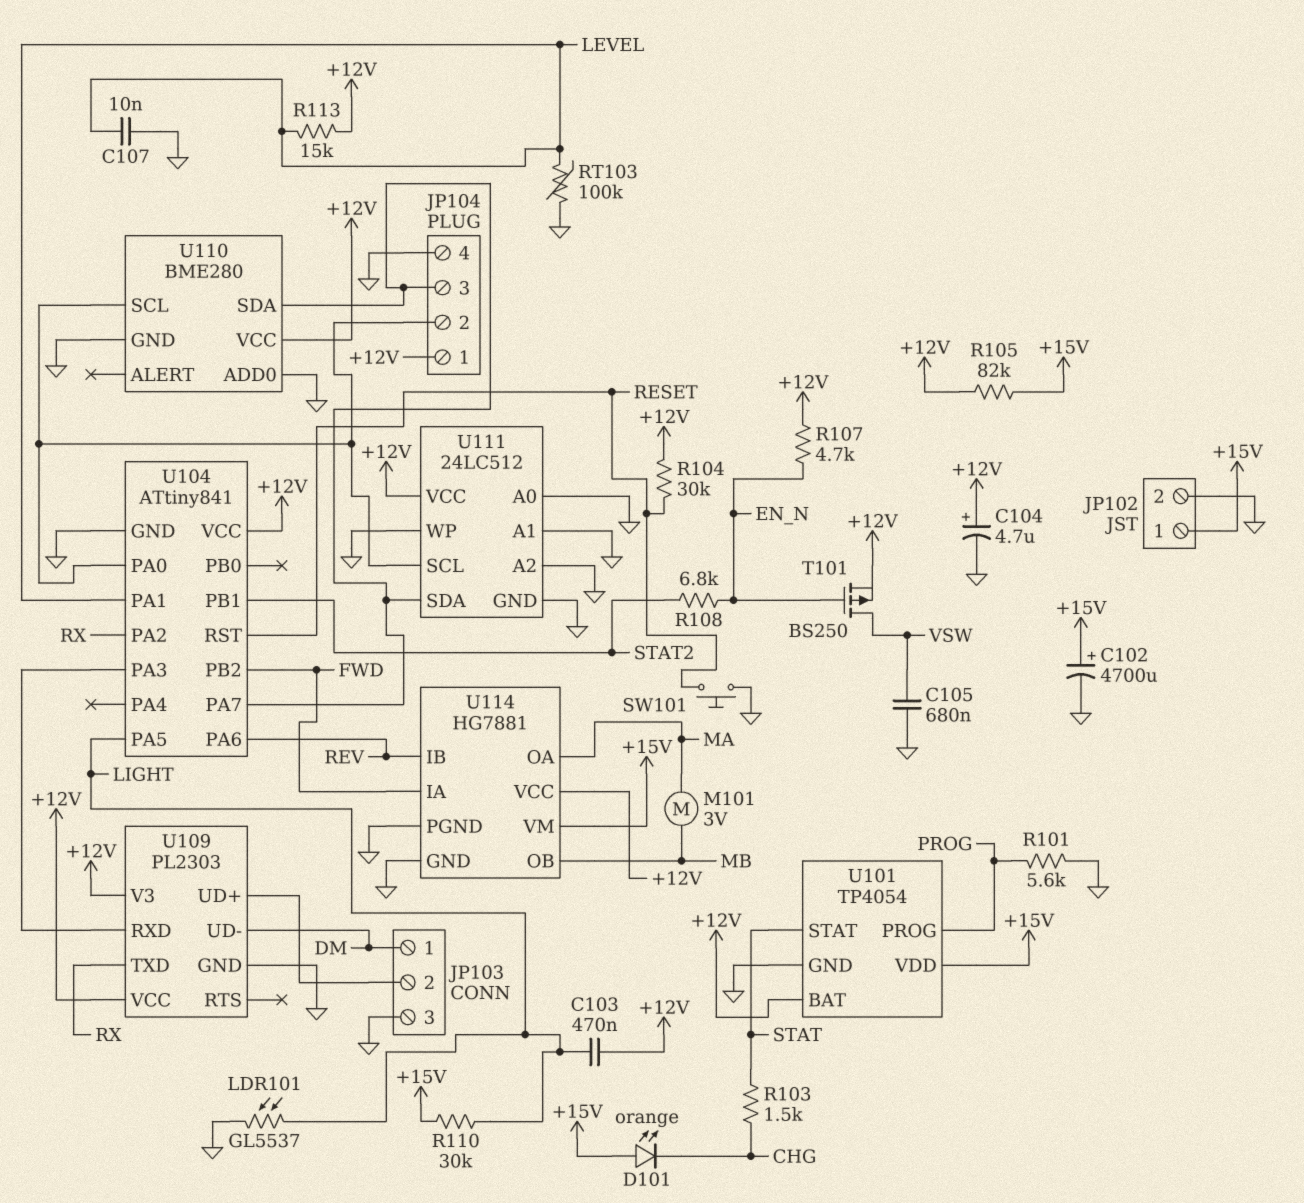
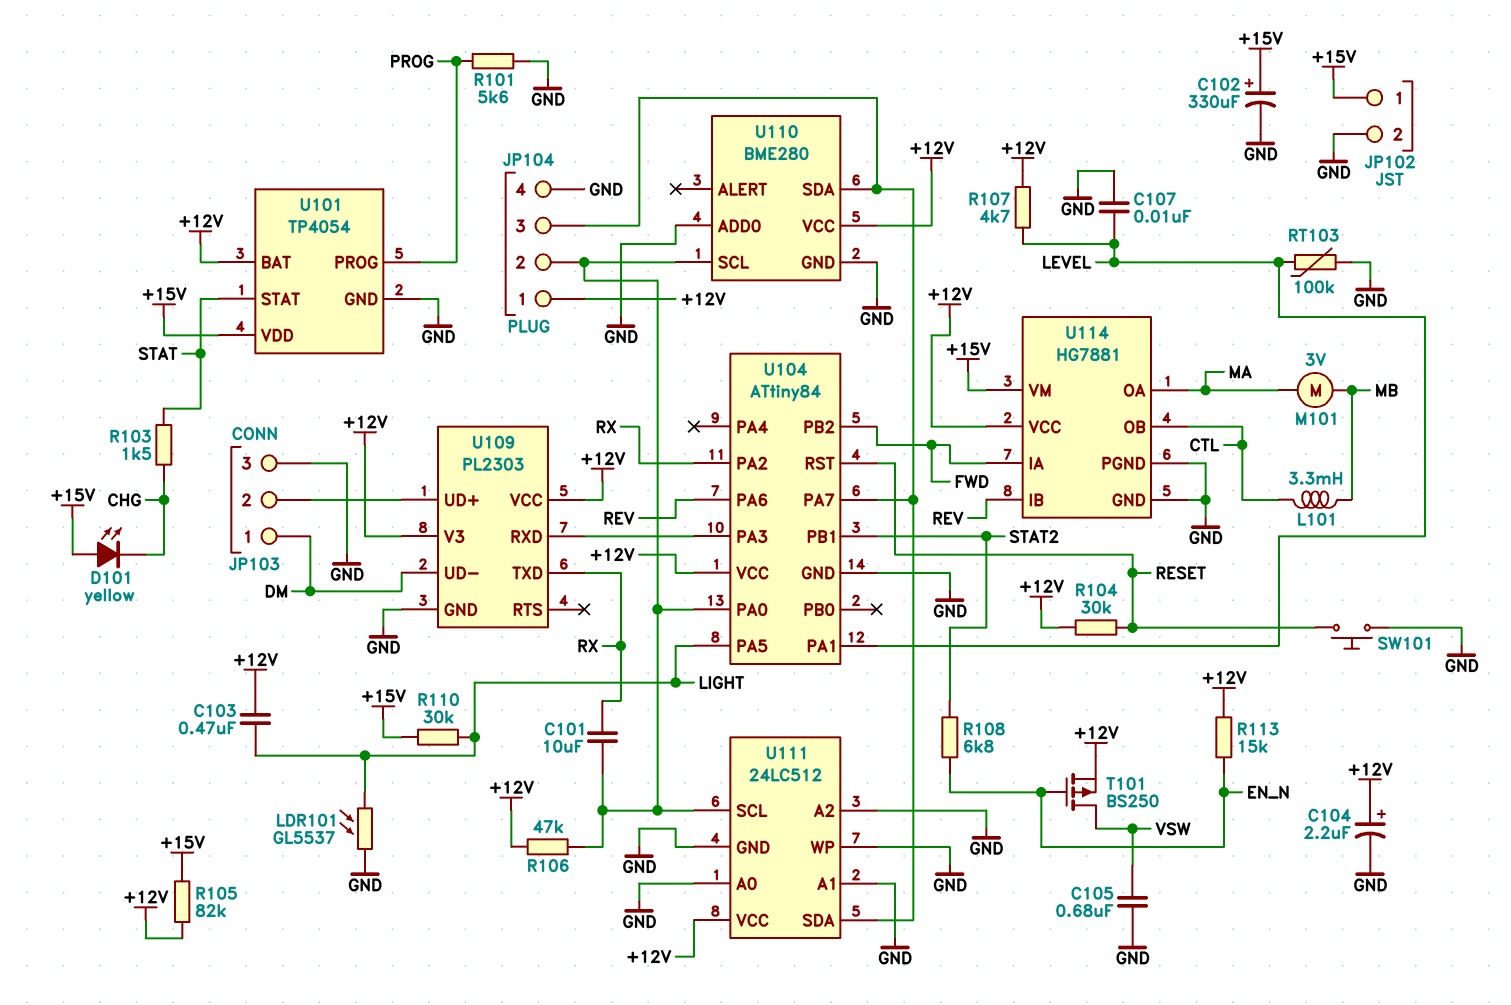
C101: none -> 10uF (JP104/2, RX)
C102: 4700uF (plus +15V, minus GND) -> 330uF (plus +15V, minus GND)
C104: 4.7uF (plus +12V, minus GND) -> 2.2uF (plus +12V, minus GND)
D101: LED orange (A +15V, K CHG) -> LED yellow (A +15V, K CHG)
L101: none -> 3.3mH (CTL, MB)
R106: none -> 47k (+12V, JP104/2)
R107: 4.7k (+12V, EN_N) -> 4.7k (+12V, LEVEL)
R113: 15k (+12V, LEVEL) -> 15k (+12V, EN_N)
U104: ATtiny841 -> ATtiny84
U114 pin OB: MB -> CTL

